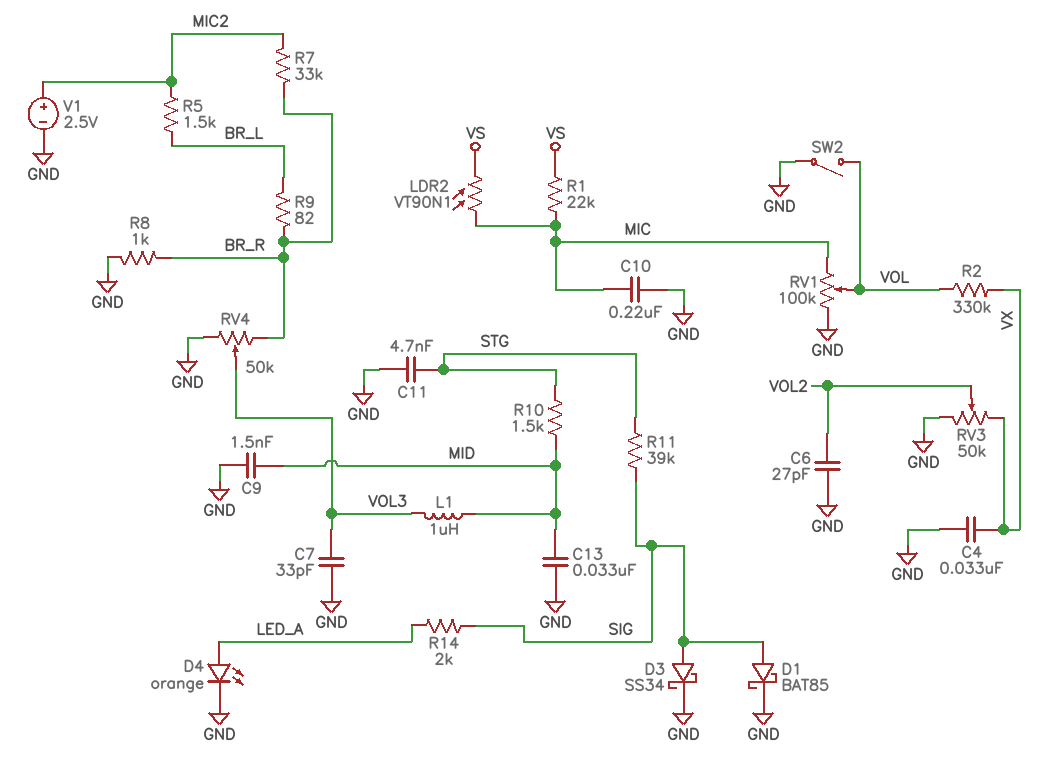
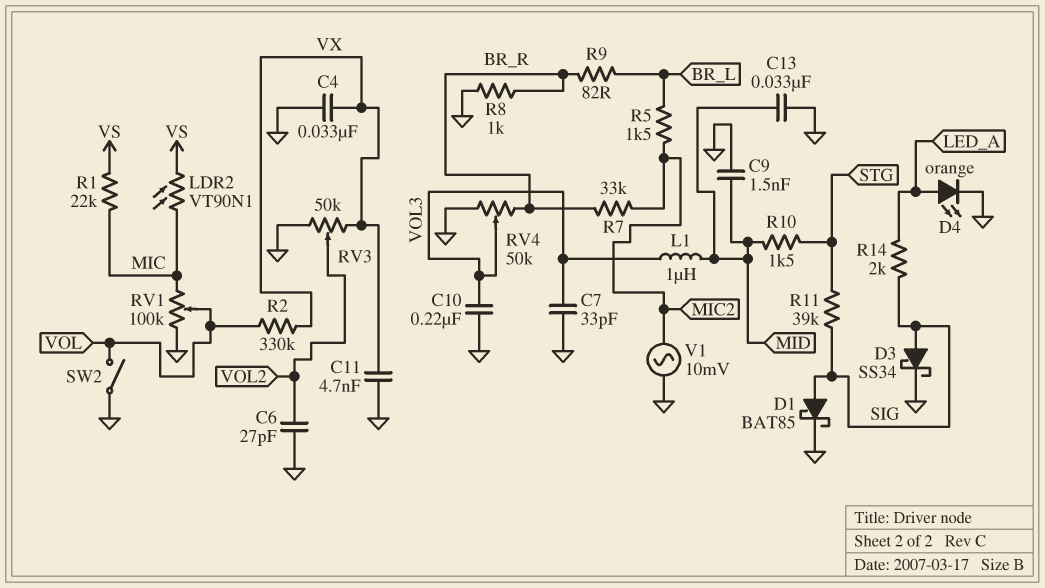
C10: 220nF (GND, MIC) -> 220nF (GND, VOL3)
C11: 4.7nF (GND, STG) -> 4.7nF (GND, VX)
V1: 2.5V (plus MIC2, minus GND) -> AC 10mV (GND, MIC2)

